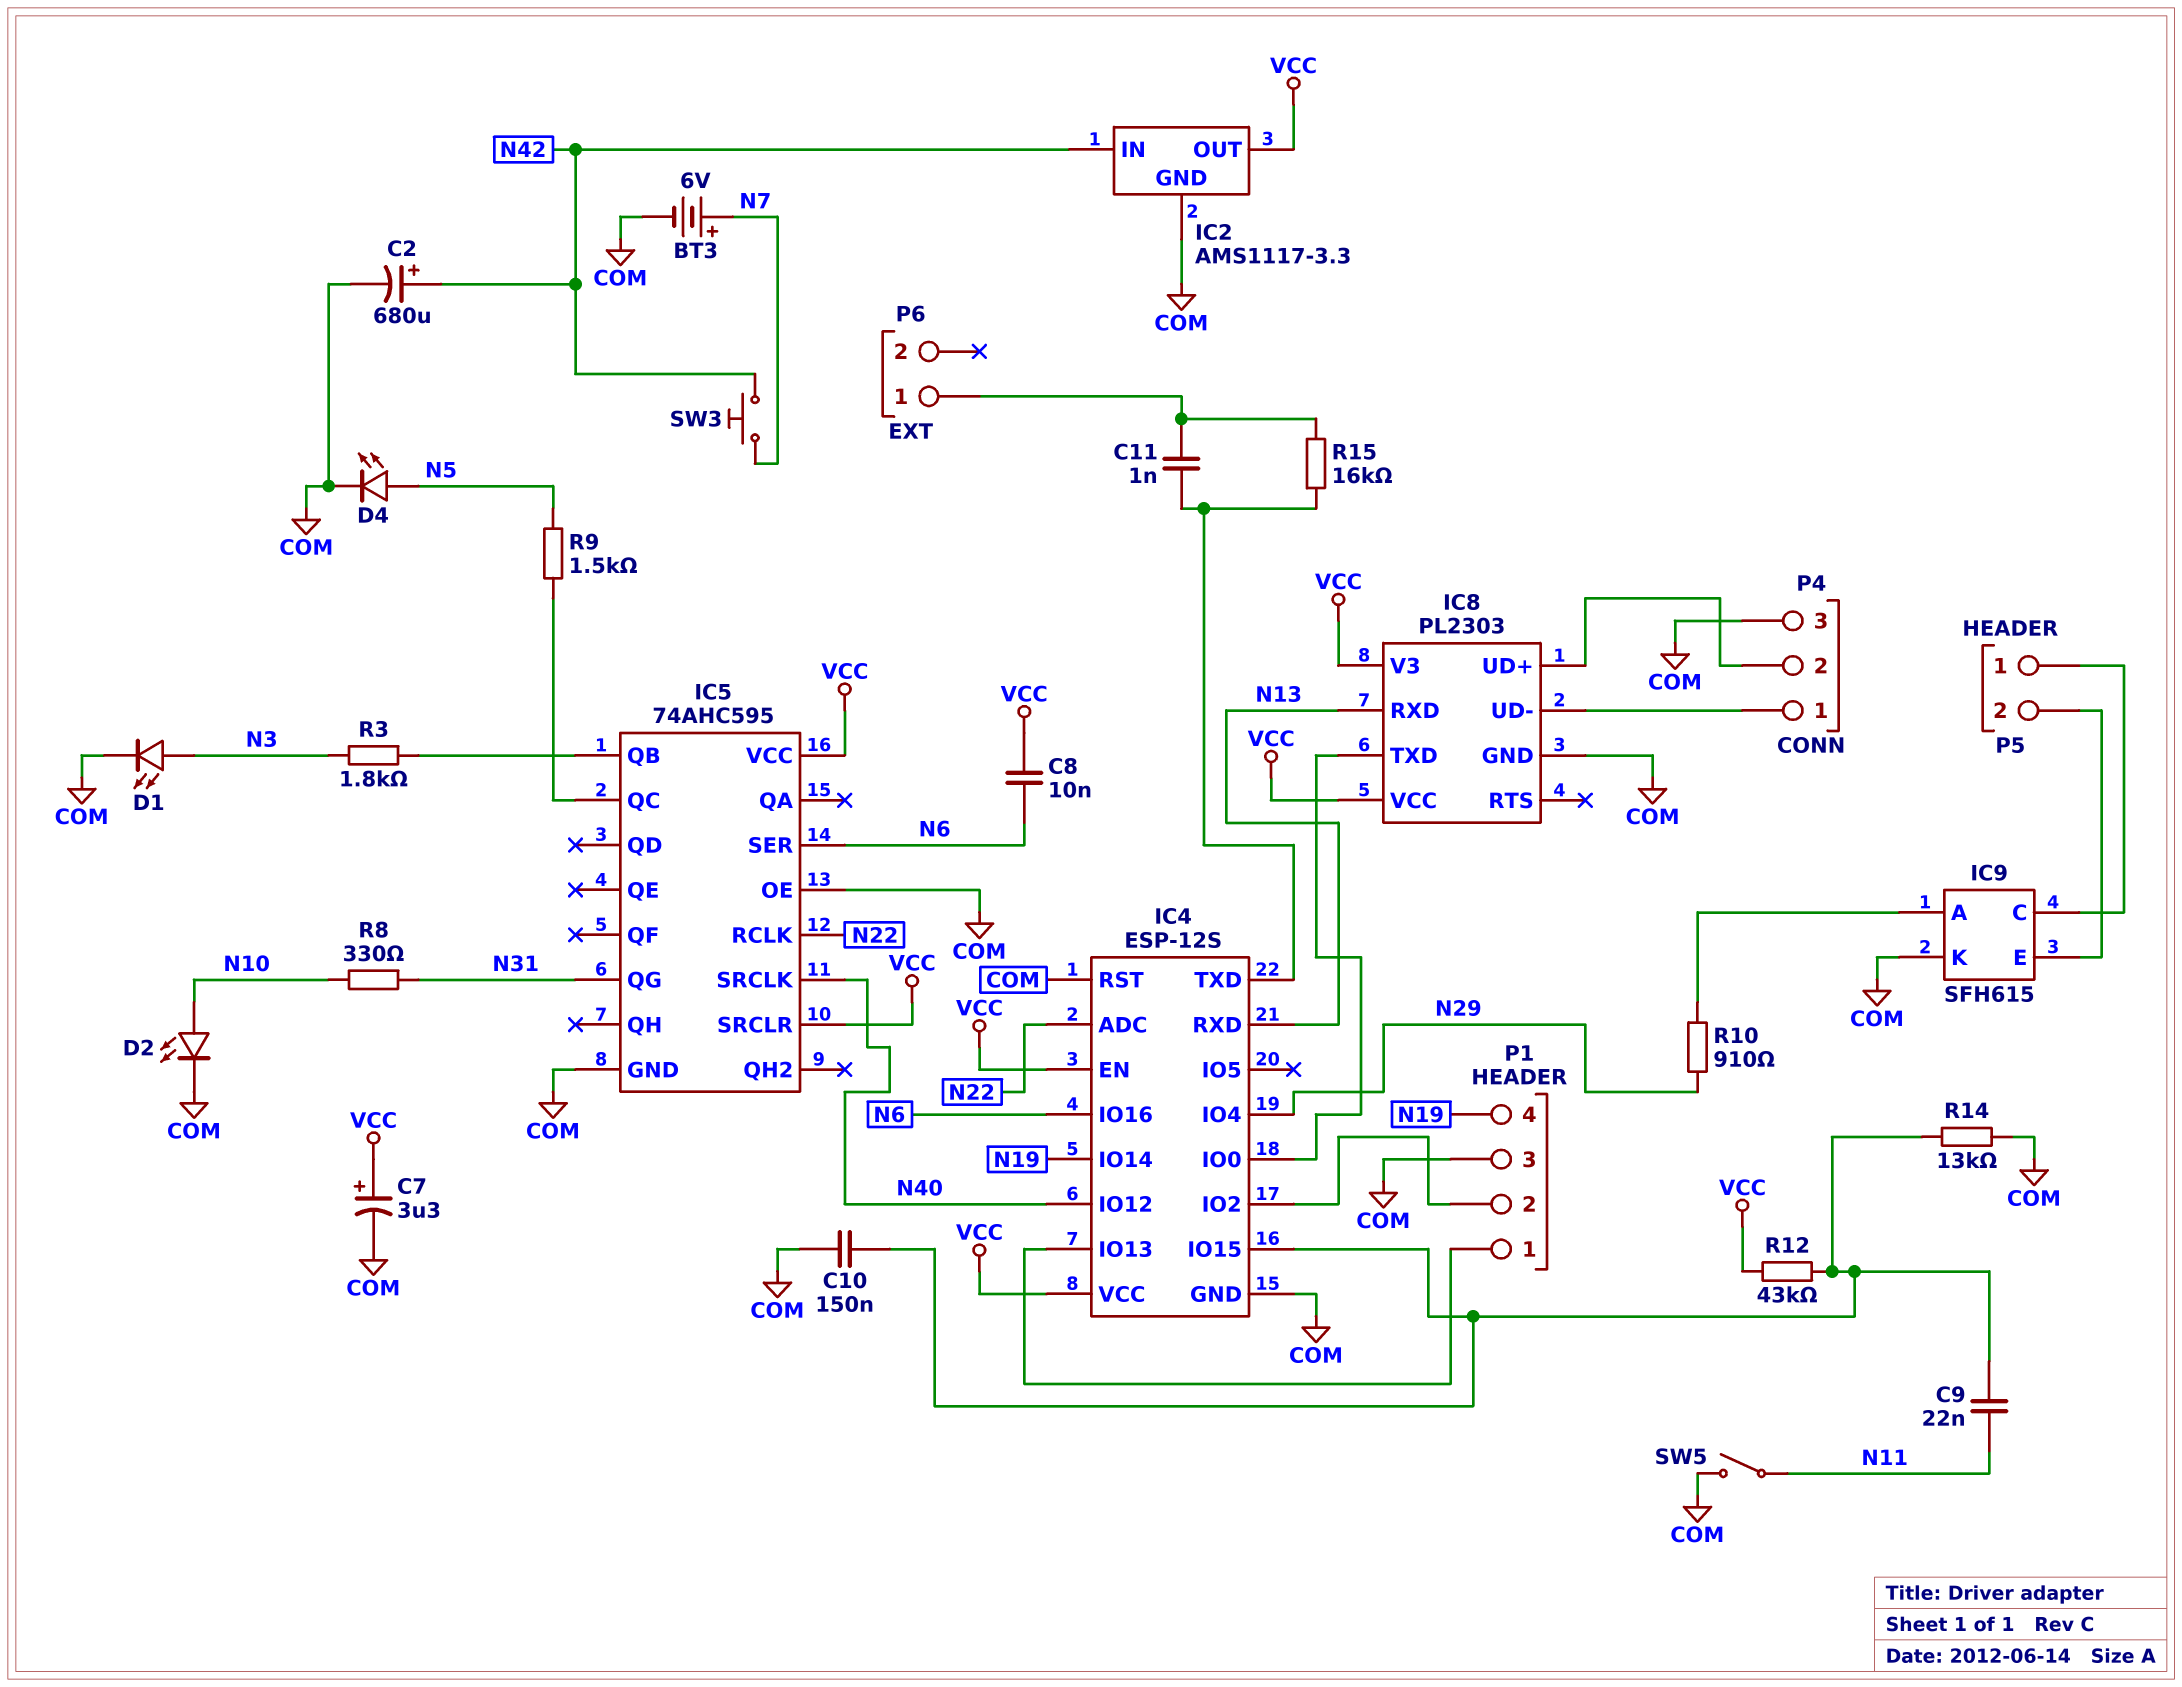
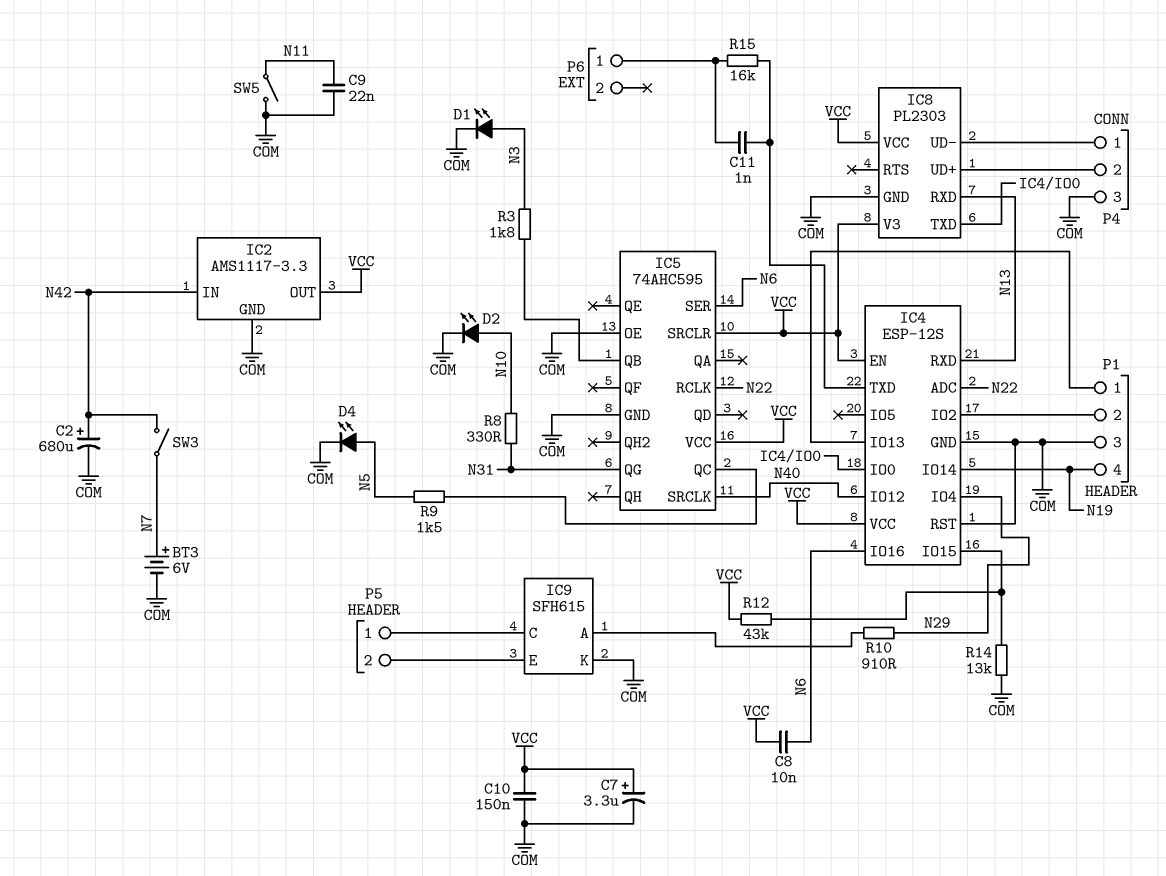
C9: 22nF (IC4/IO15, N11) -> 22nF (COM, N11)
C10: 150nF (COM, IC4/IO15) -> 150nF (COM, VCC)
SW3: button (N7, N42) -> switch (N7, N42)

